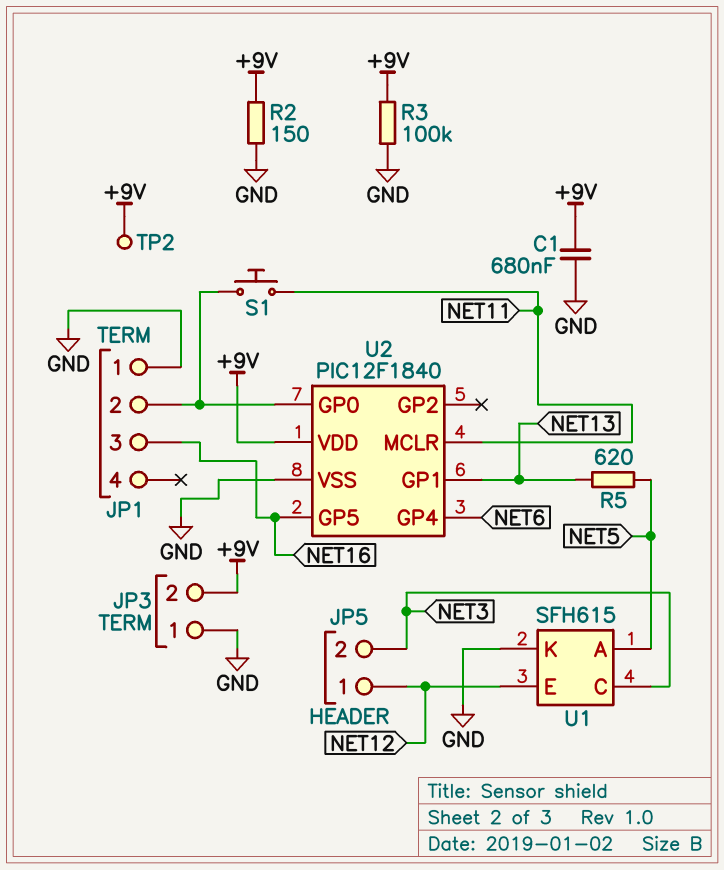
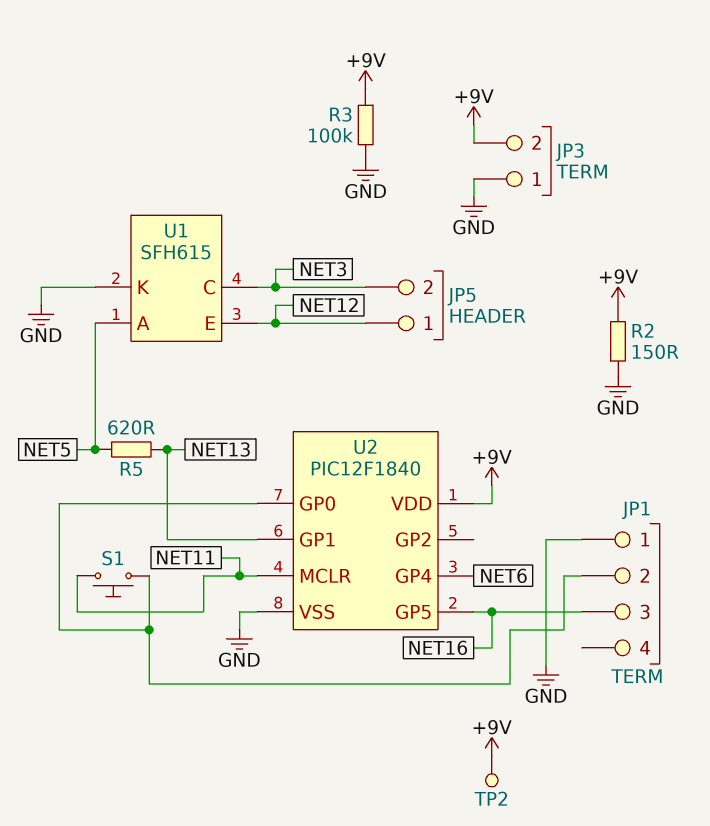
C1: 680nF (+9V, GND) -> none

